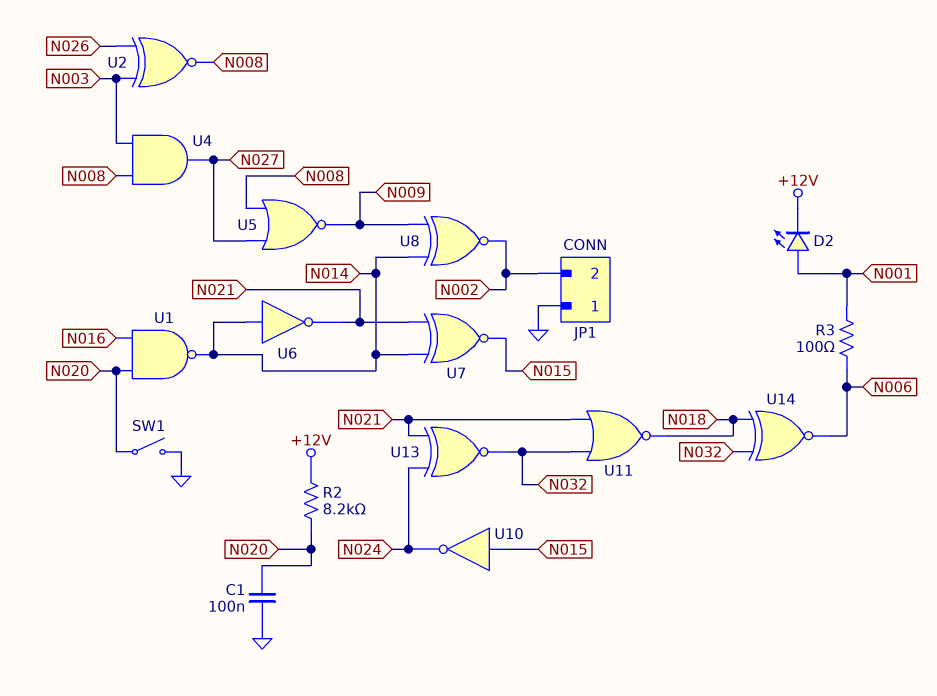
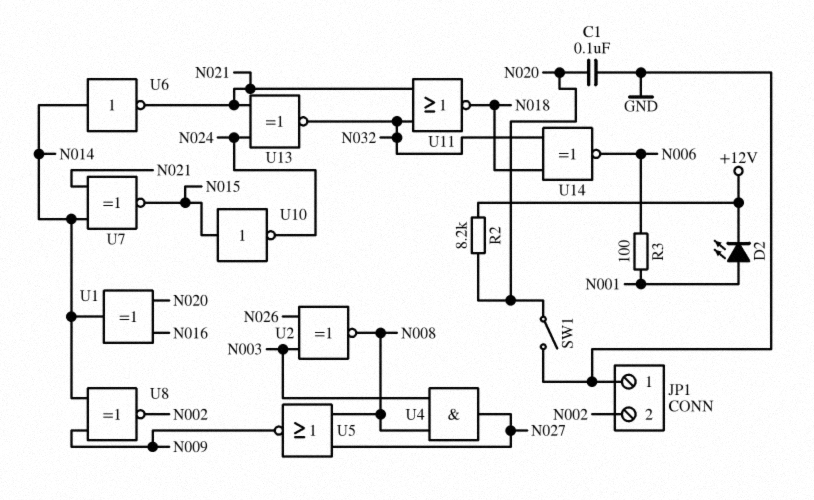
U1: NAND (in N016, in N020, out N014) -> XOR (in N016, in N020, out N014)

